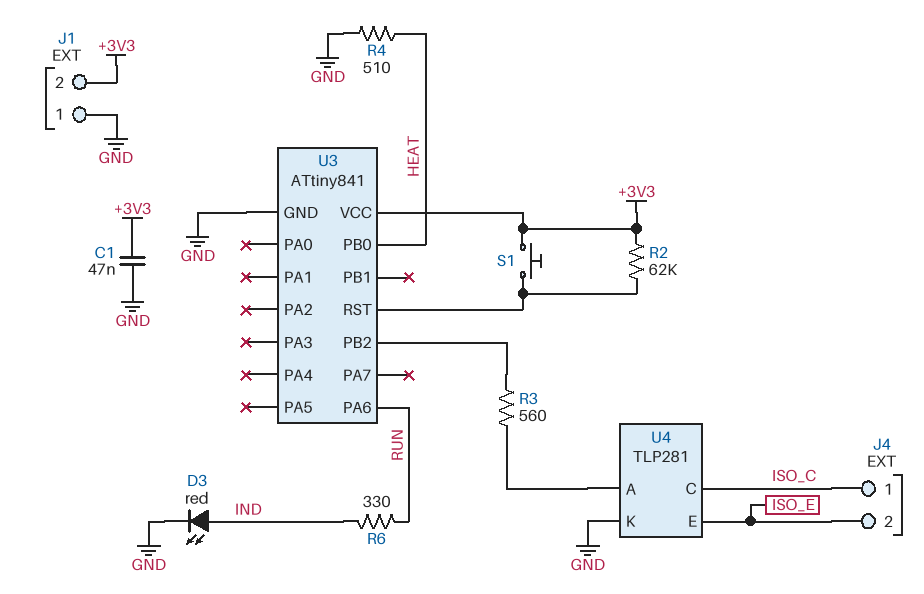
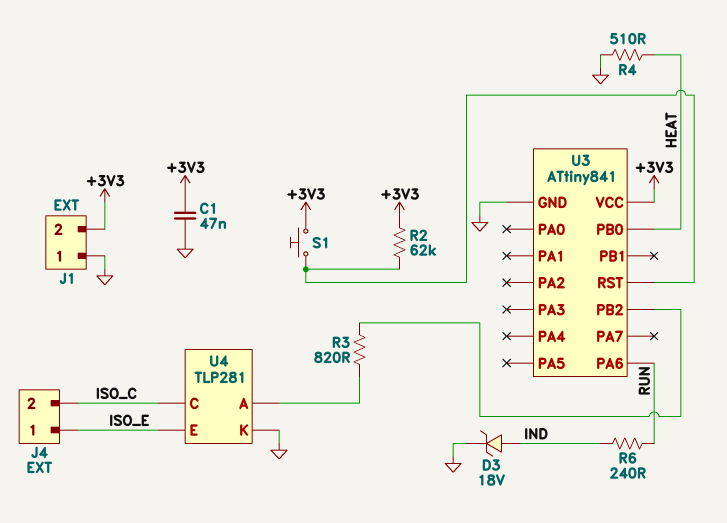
D3: LED red (A IND, K GND) -> zener 18V (A IND, K GND)
J4 pin 1: ISO_C -> ISO_E
J4 pin 2: ISO_E -> ISO_C
R3: 560 (U3/PB2, U4/A) -> 820 (U3/PB2, U4/A)
R6: 330 (IND, RUN) -> 240 (IND, RUN)

